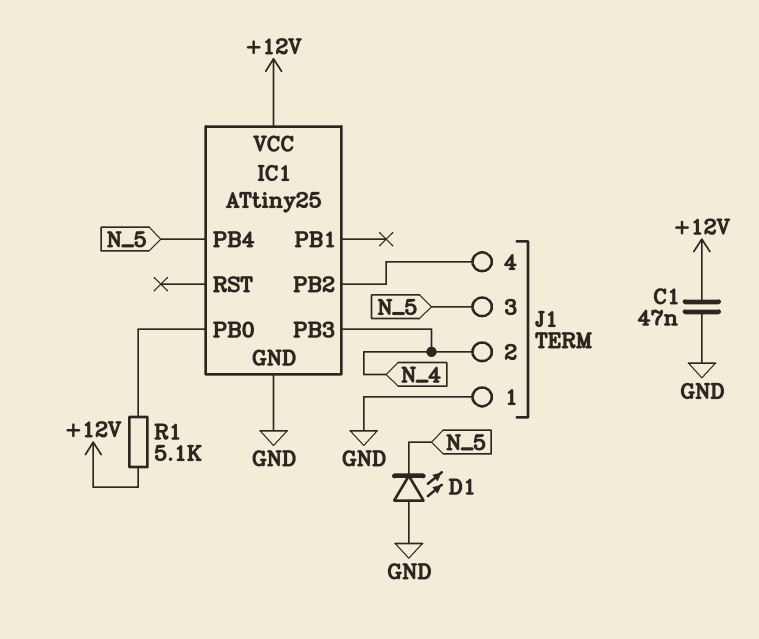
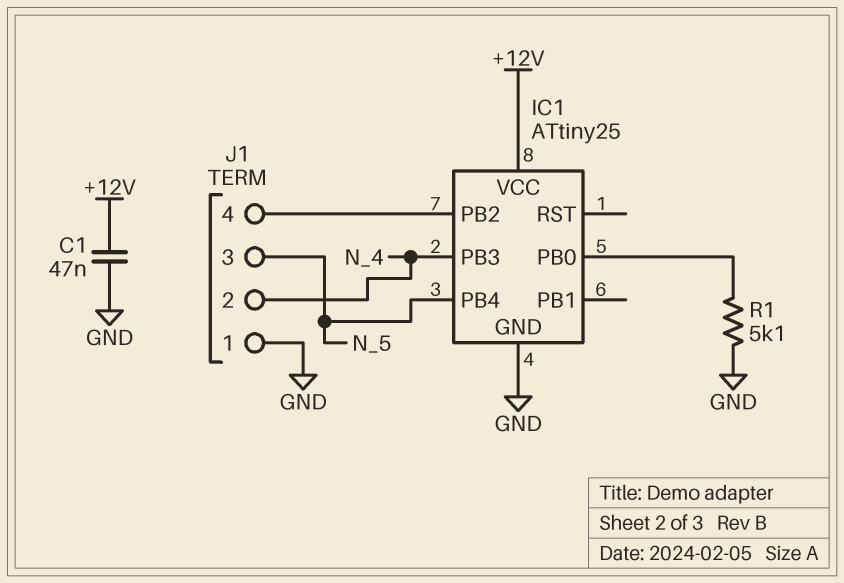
D1: LED (A GND, K N_5) -> none
R1: 5.1k (+12V, IC1/PB0) -> 5.1k (GND, IC1/PB0)

